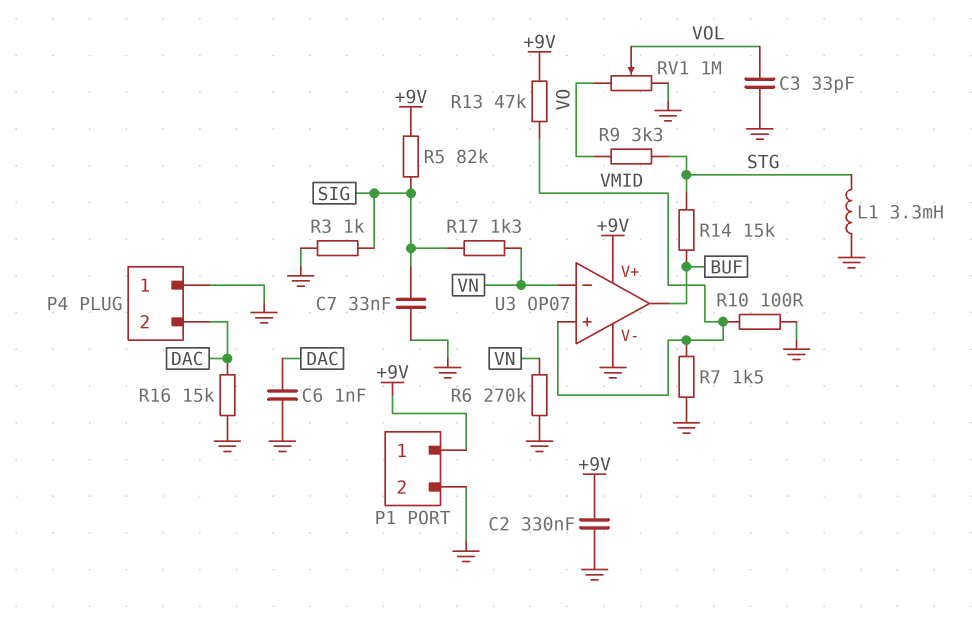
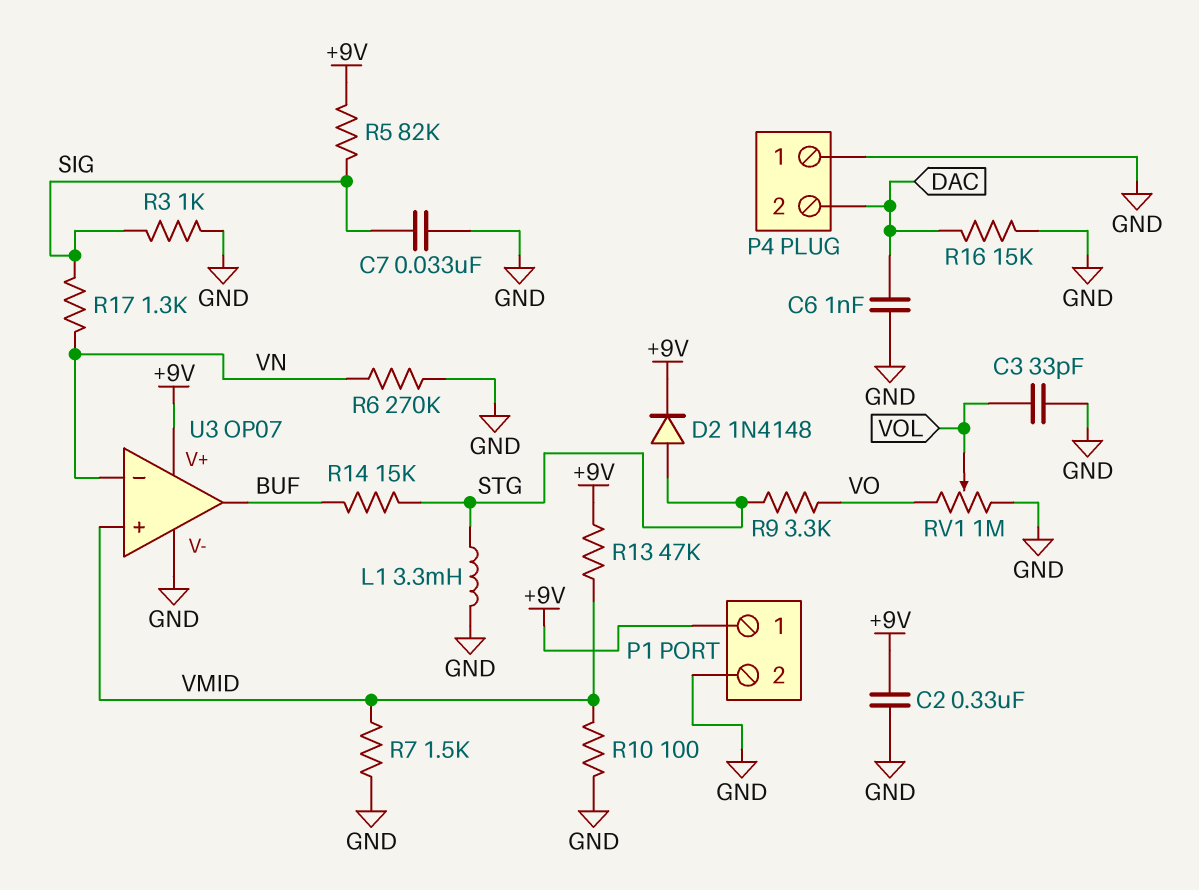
D2: none -> diode 1N4148 (A STG, K +9V)

